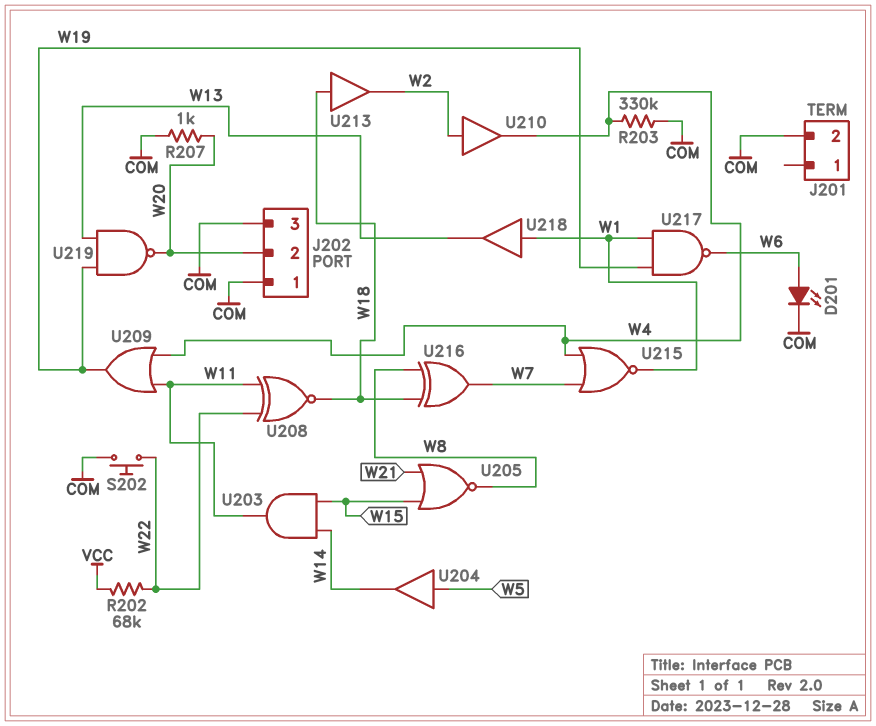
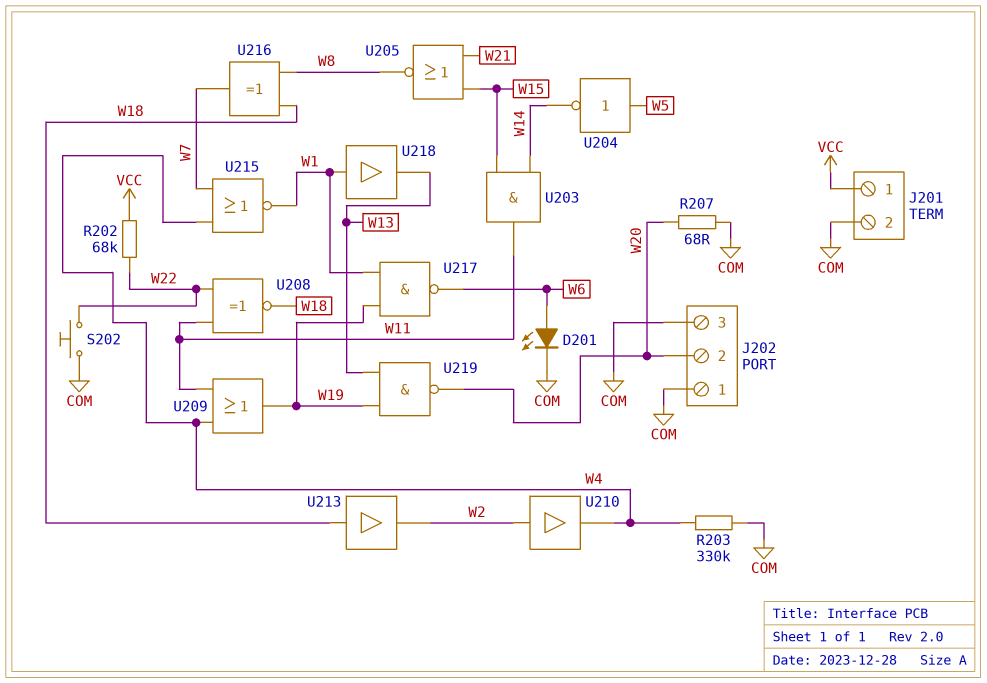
J201 pin 1: none -> VCC
R207: 1k (COM, W20) -> 68 (COM, W20)
U204: buffer (in W5, out W14) -> NOT (in W5, out W14)

